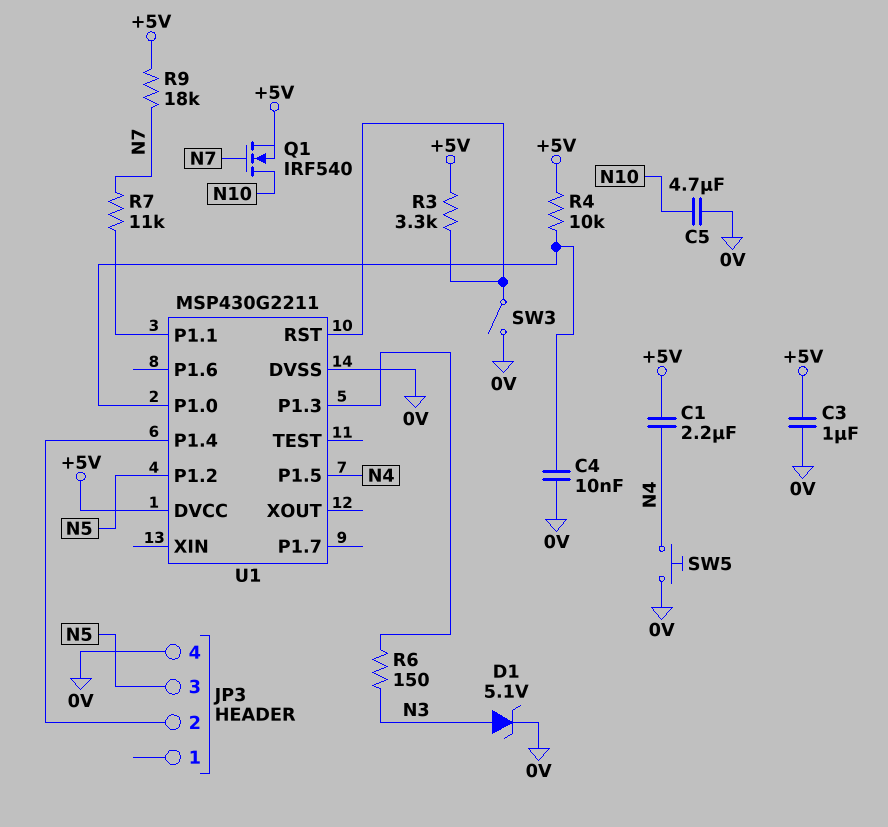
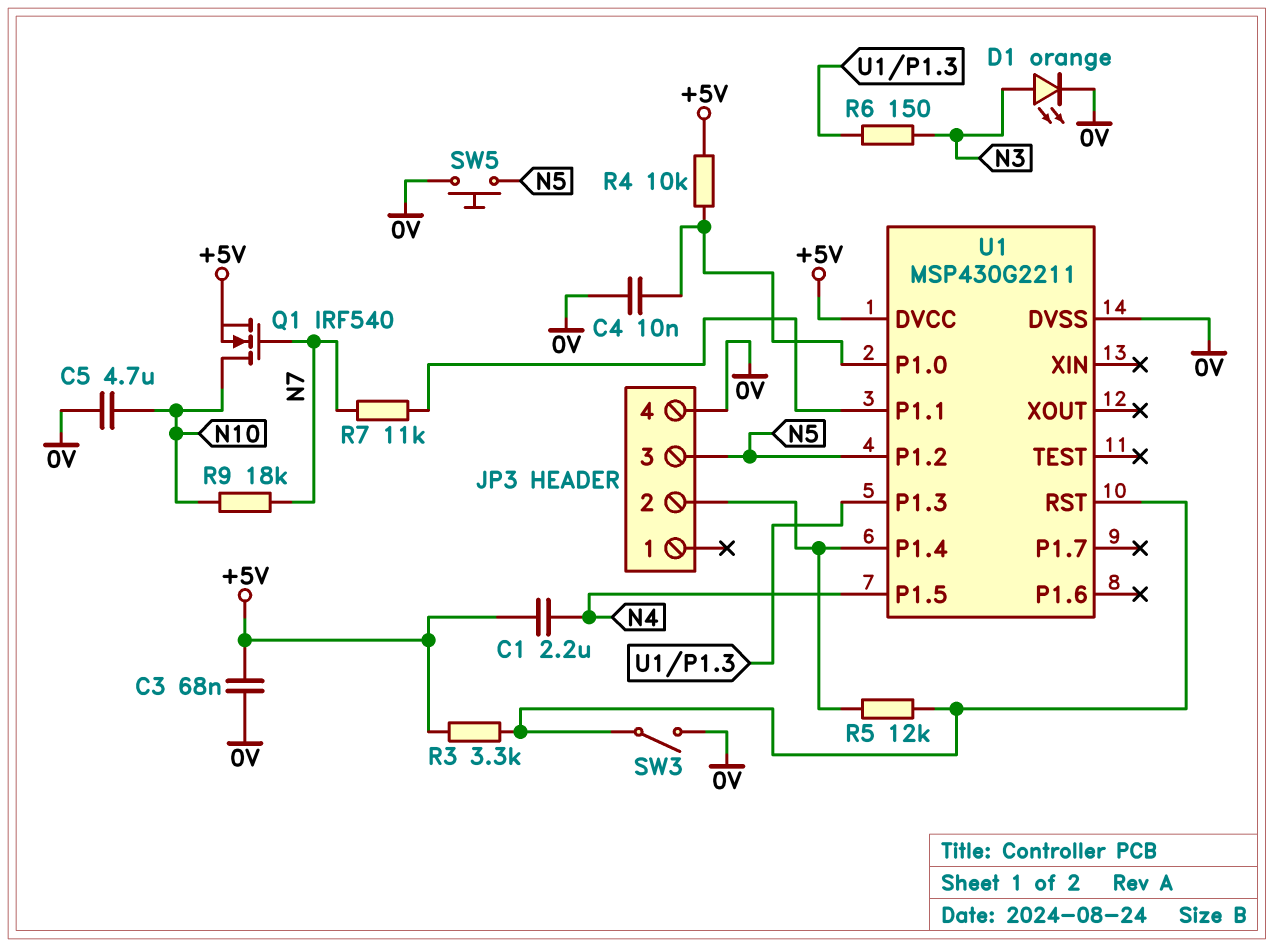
C3: 1uF (+5V, 0V) -> 68nF (+5V, 0V)
D1: zener 5.1V (A N3, K 0V) -> LED orange (A N3, K 0V)
R5: none -> 12k (JP3/2, U1/RST)
R9: 18k (+5V, N7) -> 18k (N7, N10)
SW5: button (0V, N4) -> button (0V, N5)

